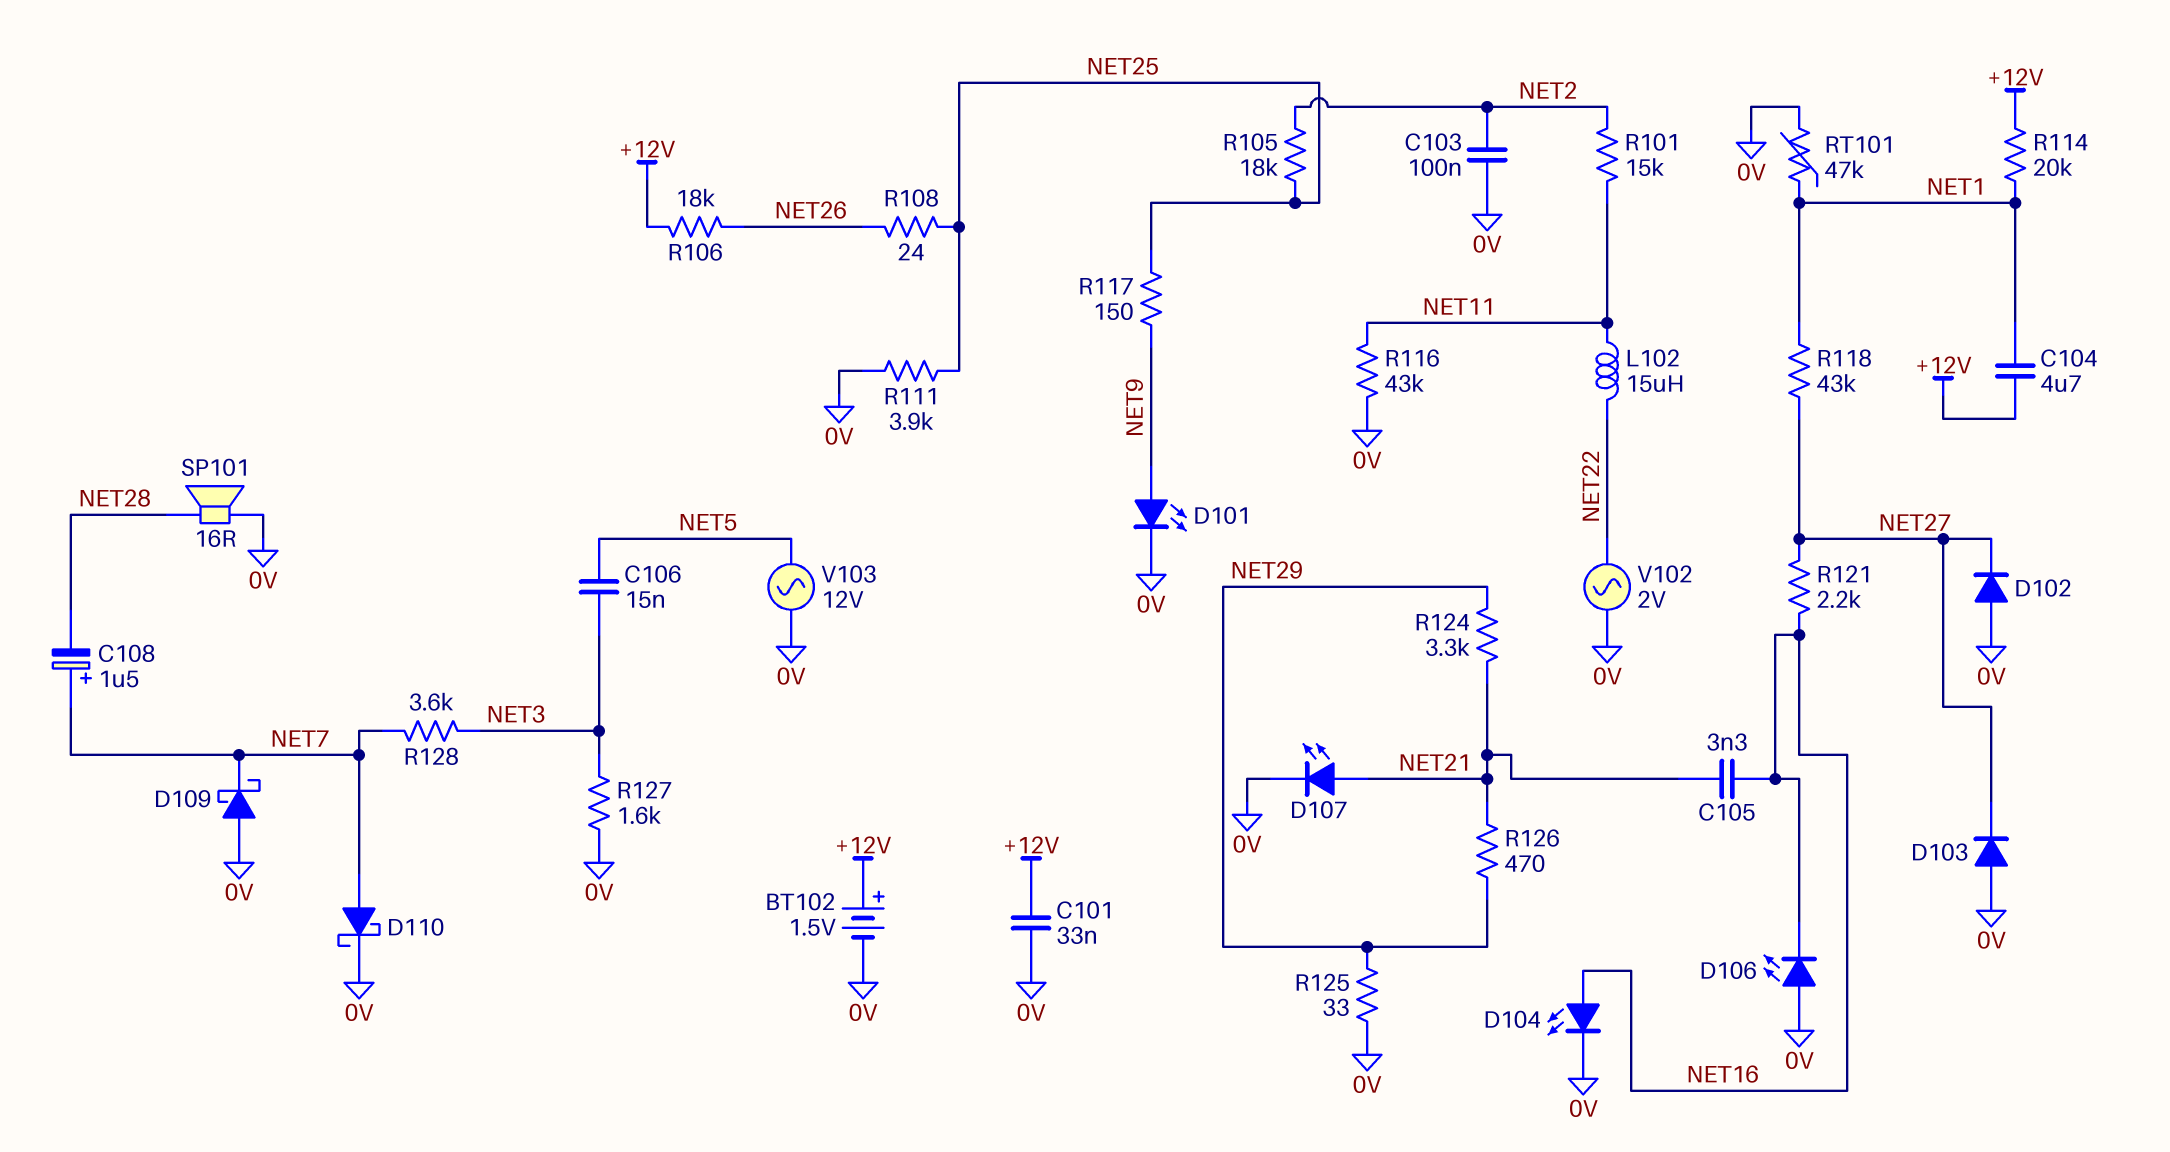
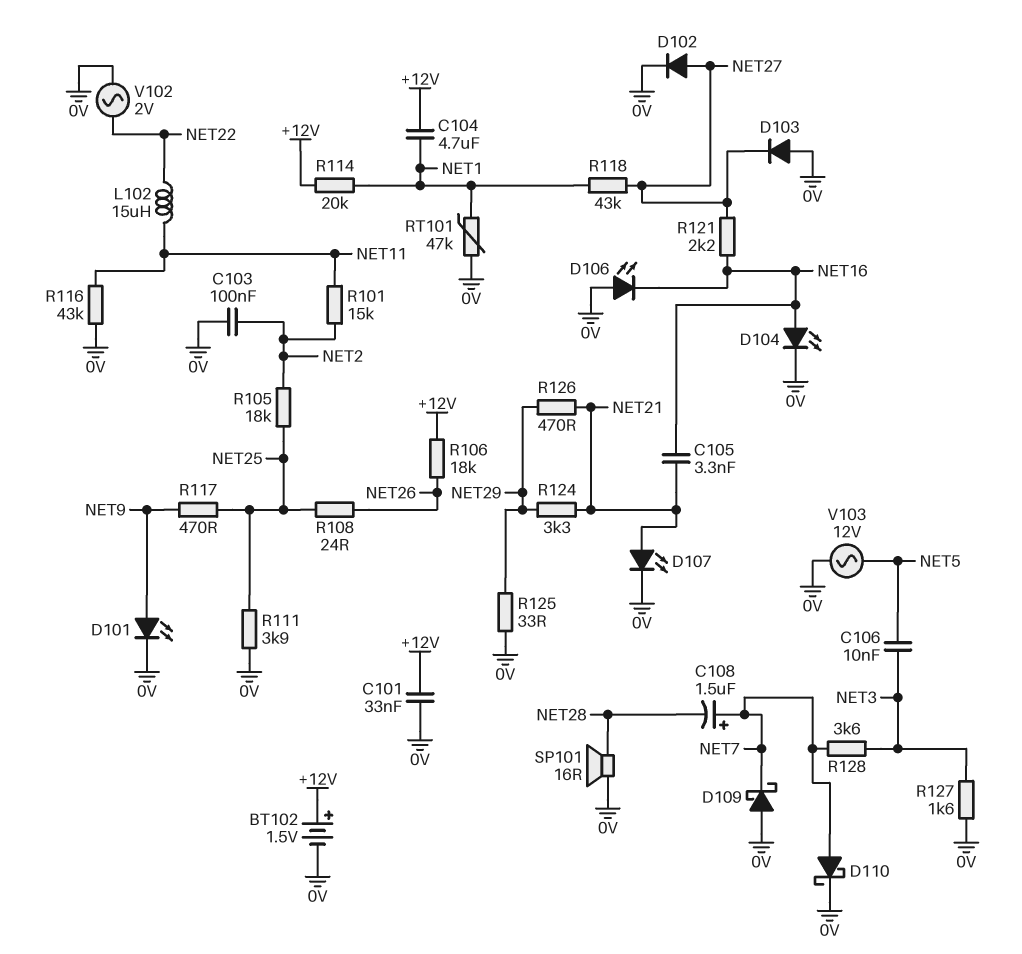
C106: 15nF (NET3, NET5) -> 10nF (NET3, NET5)
D102: diode (A 0V, K NET27) -> diode (A NET27, K 0V)
R117: 150 (NET9, NET25) -> 470 (NET9, NET25)

